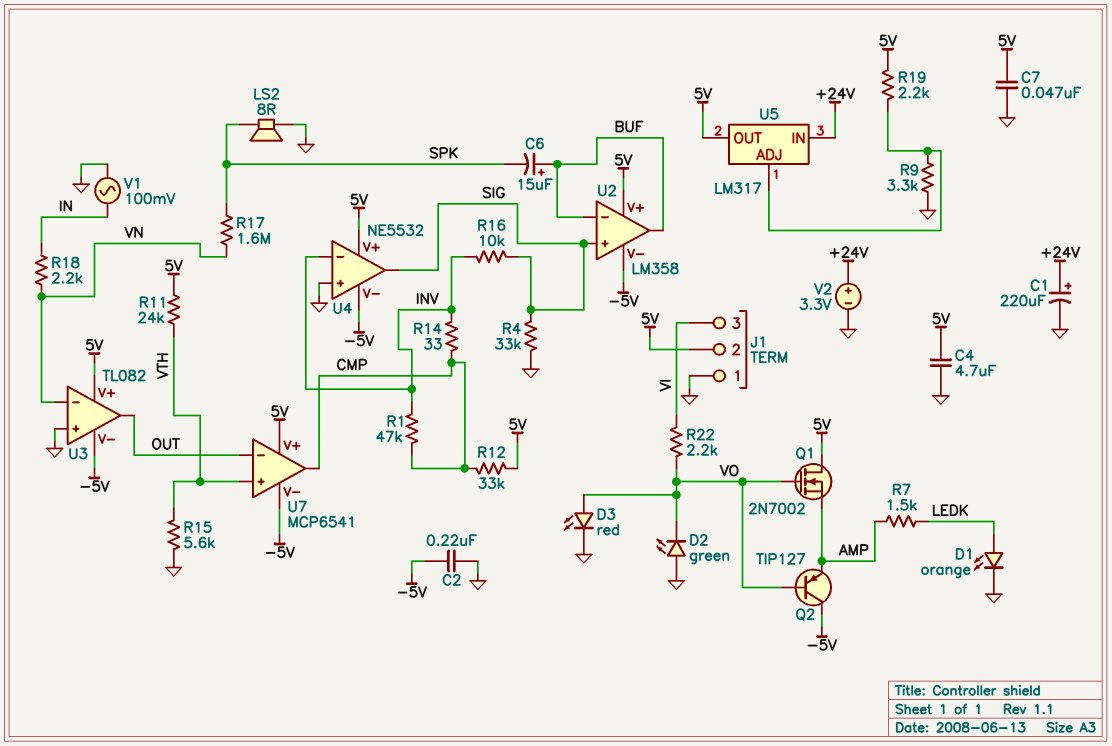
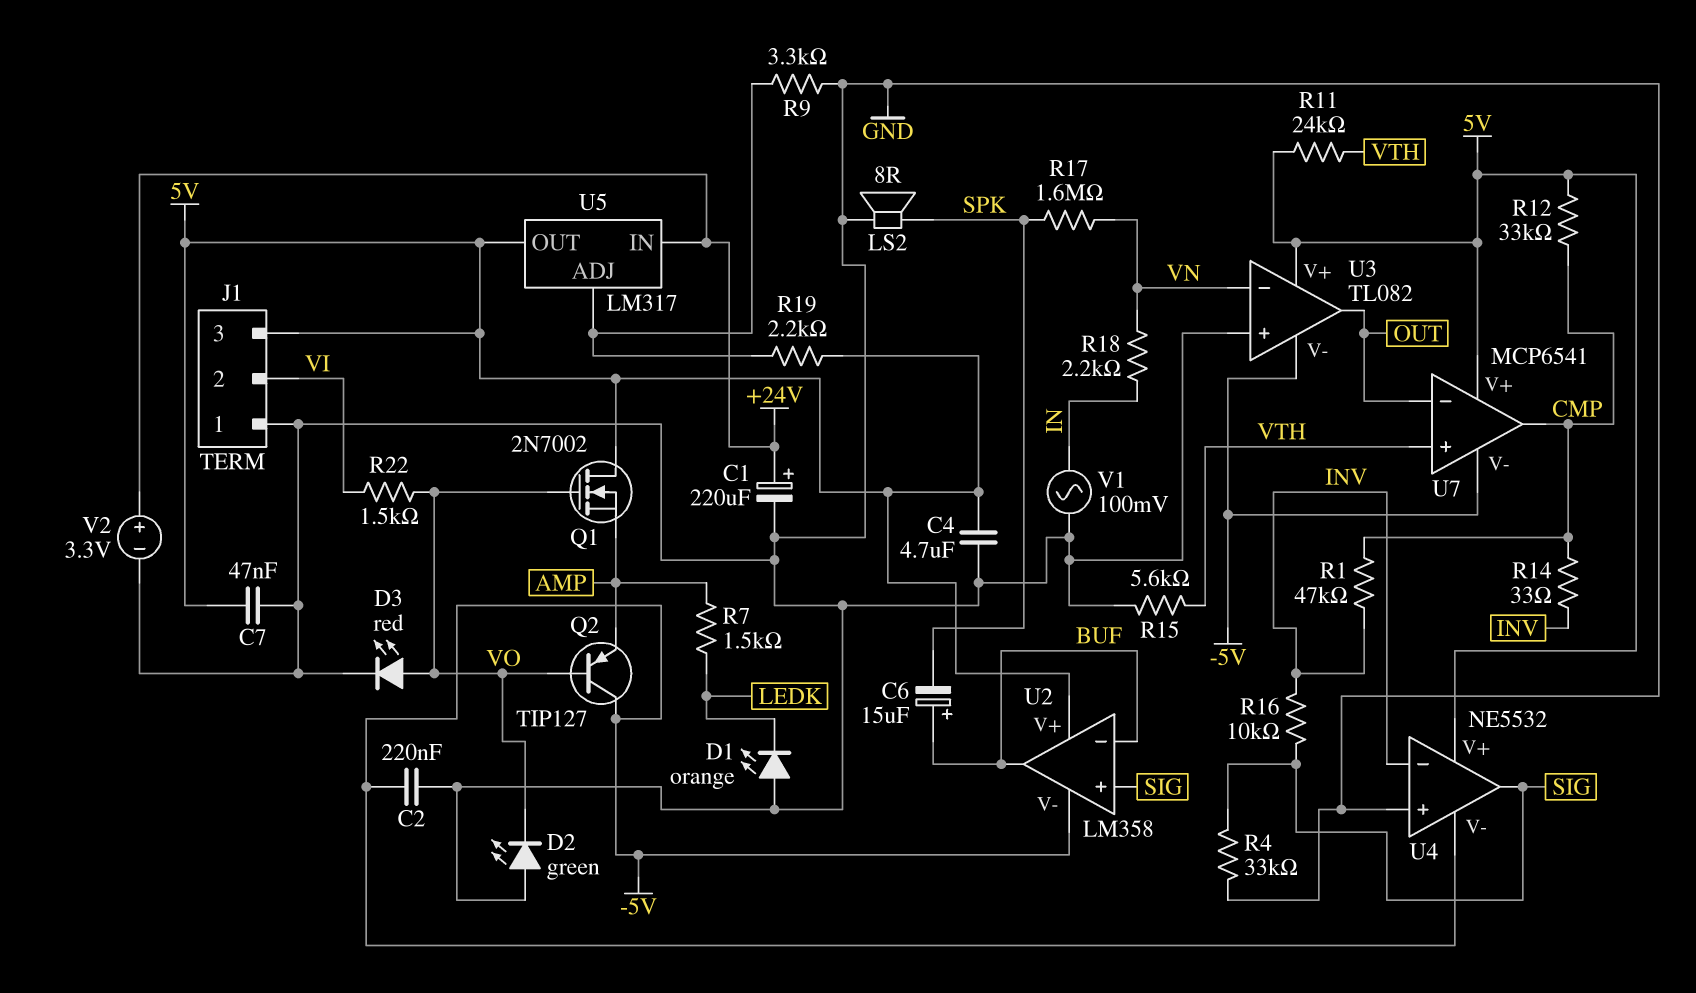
D1: LED orange (A LEDK, K GND) -> LED orange (A GND, K LEDK)
J1 pin 2: 5V -> VI
J1 pin 3: VI -> 5V
R22: 2.2k (VI, VO) -> 1.5k (VI, VO)

